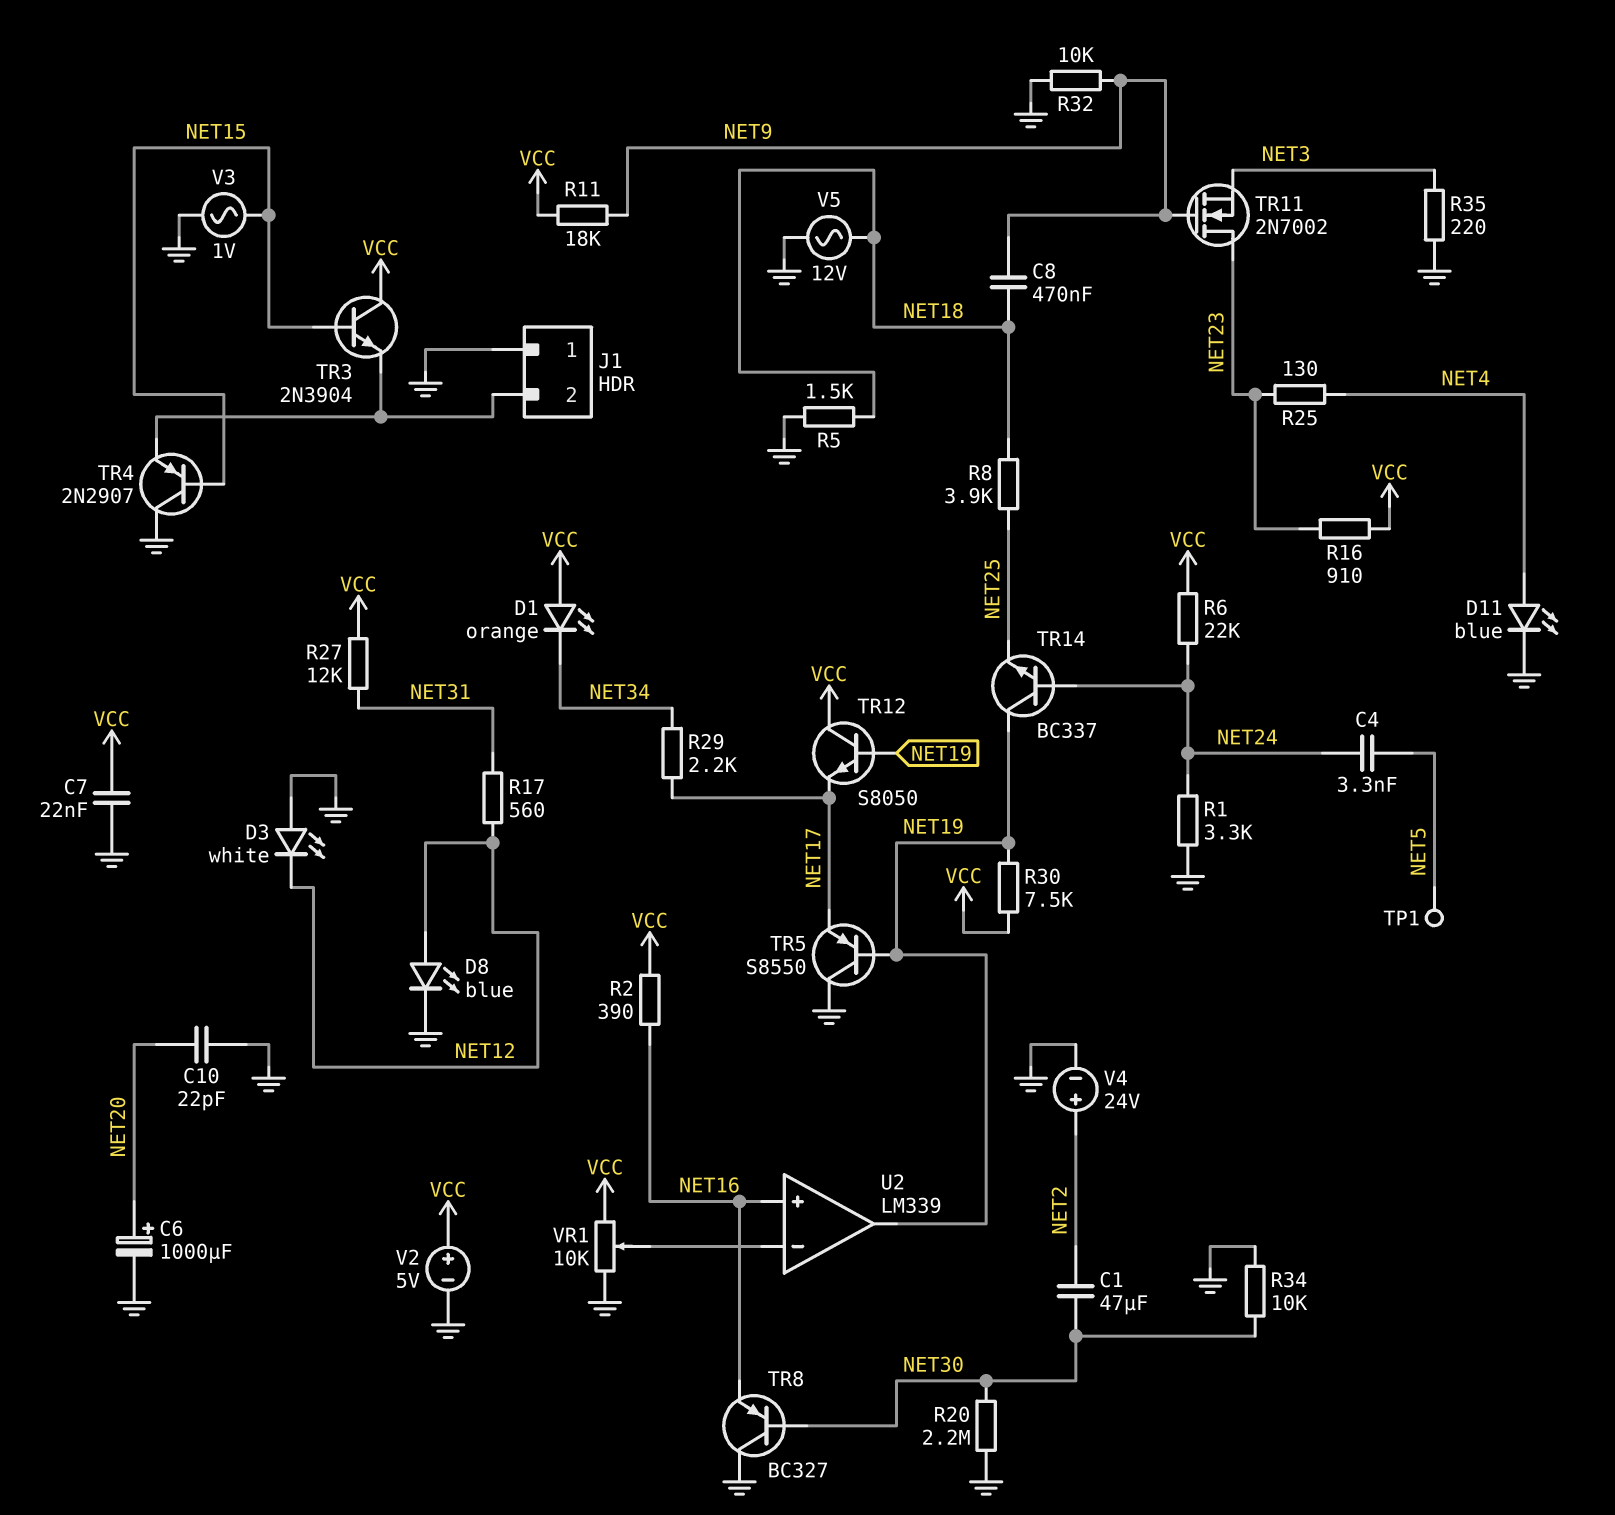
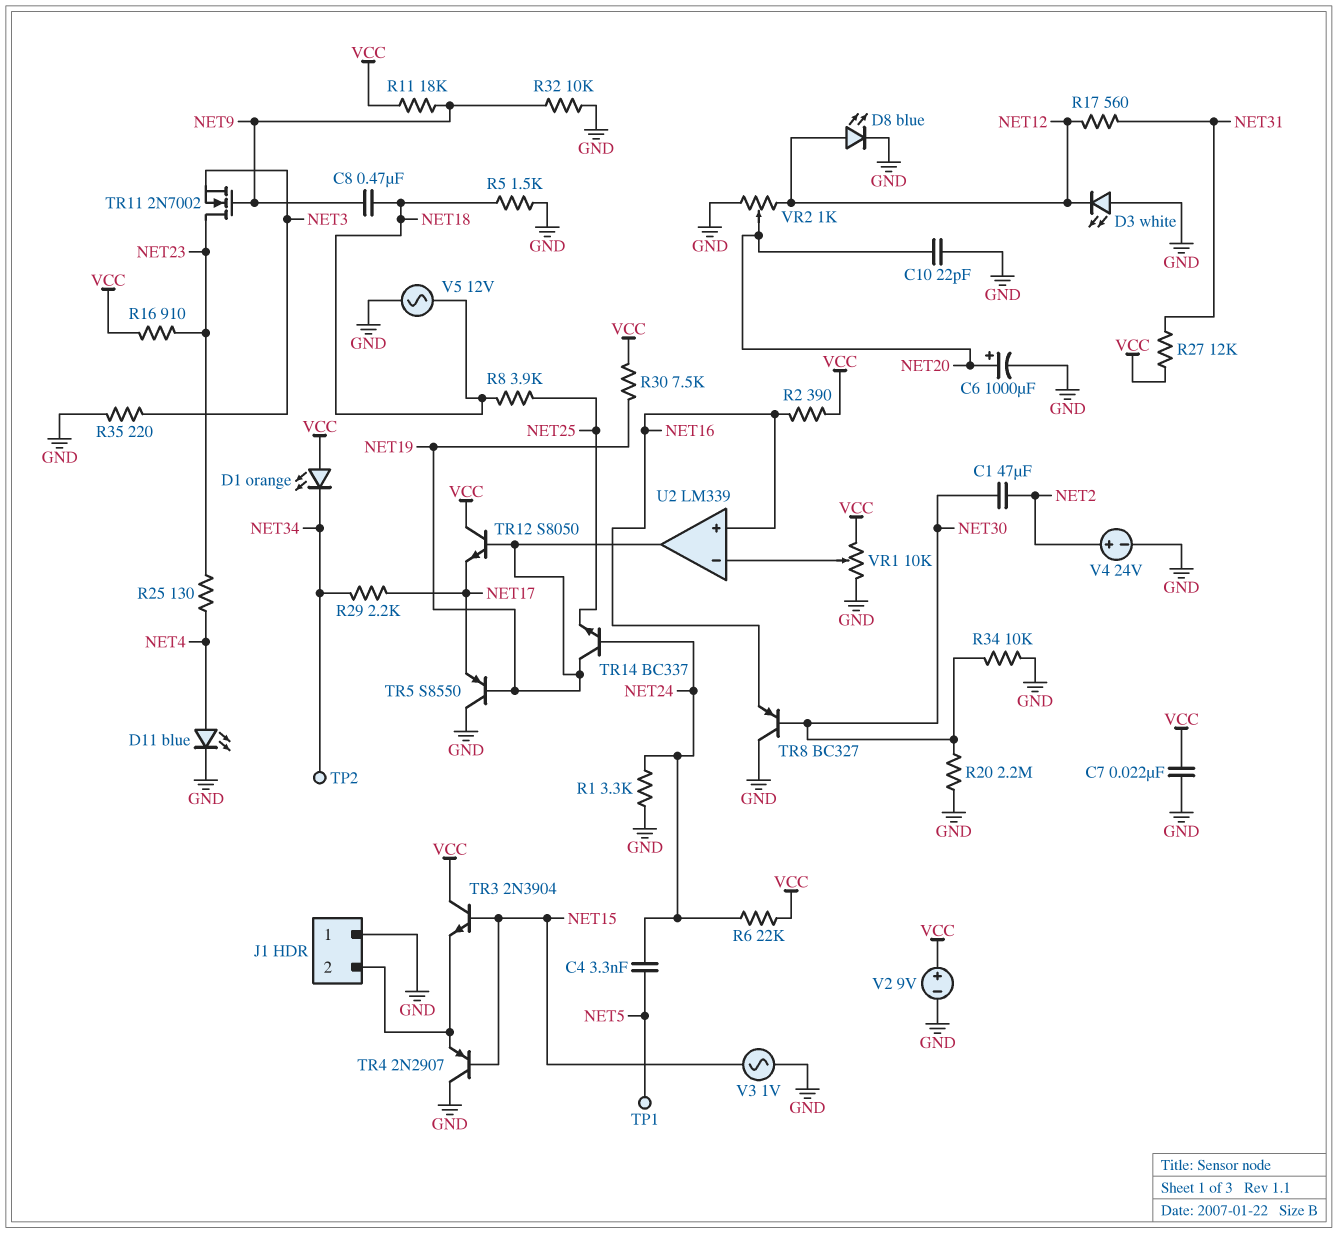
TP2: none -> test point (NET34)
V2: 5V (plus VCC, minus GND) -> 9V (plus VCC, minus GND)
VR2: none -> 1k (GND, NET12, wiper NET20)

